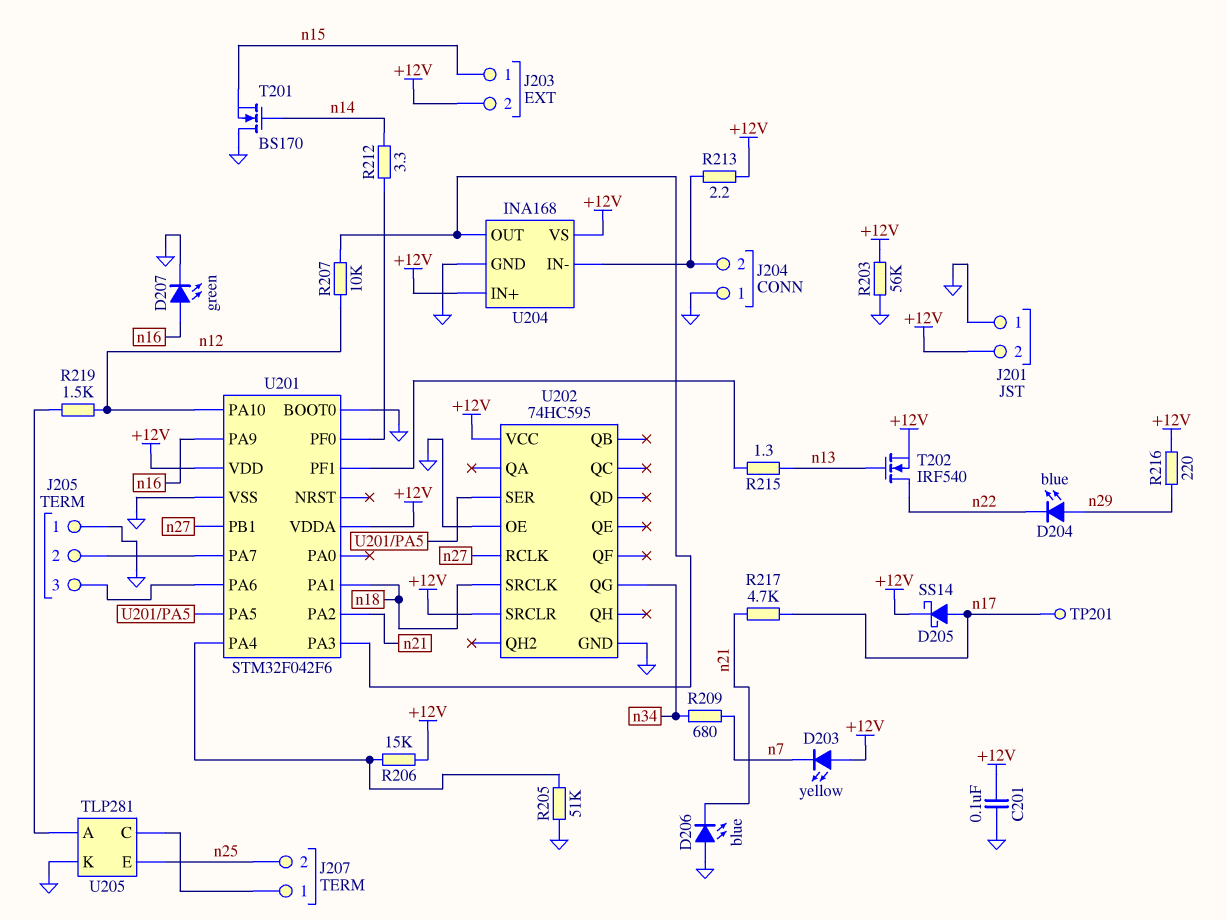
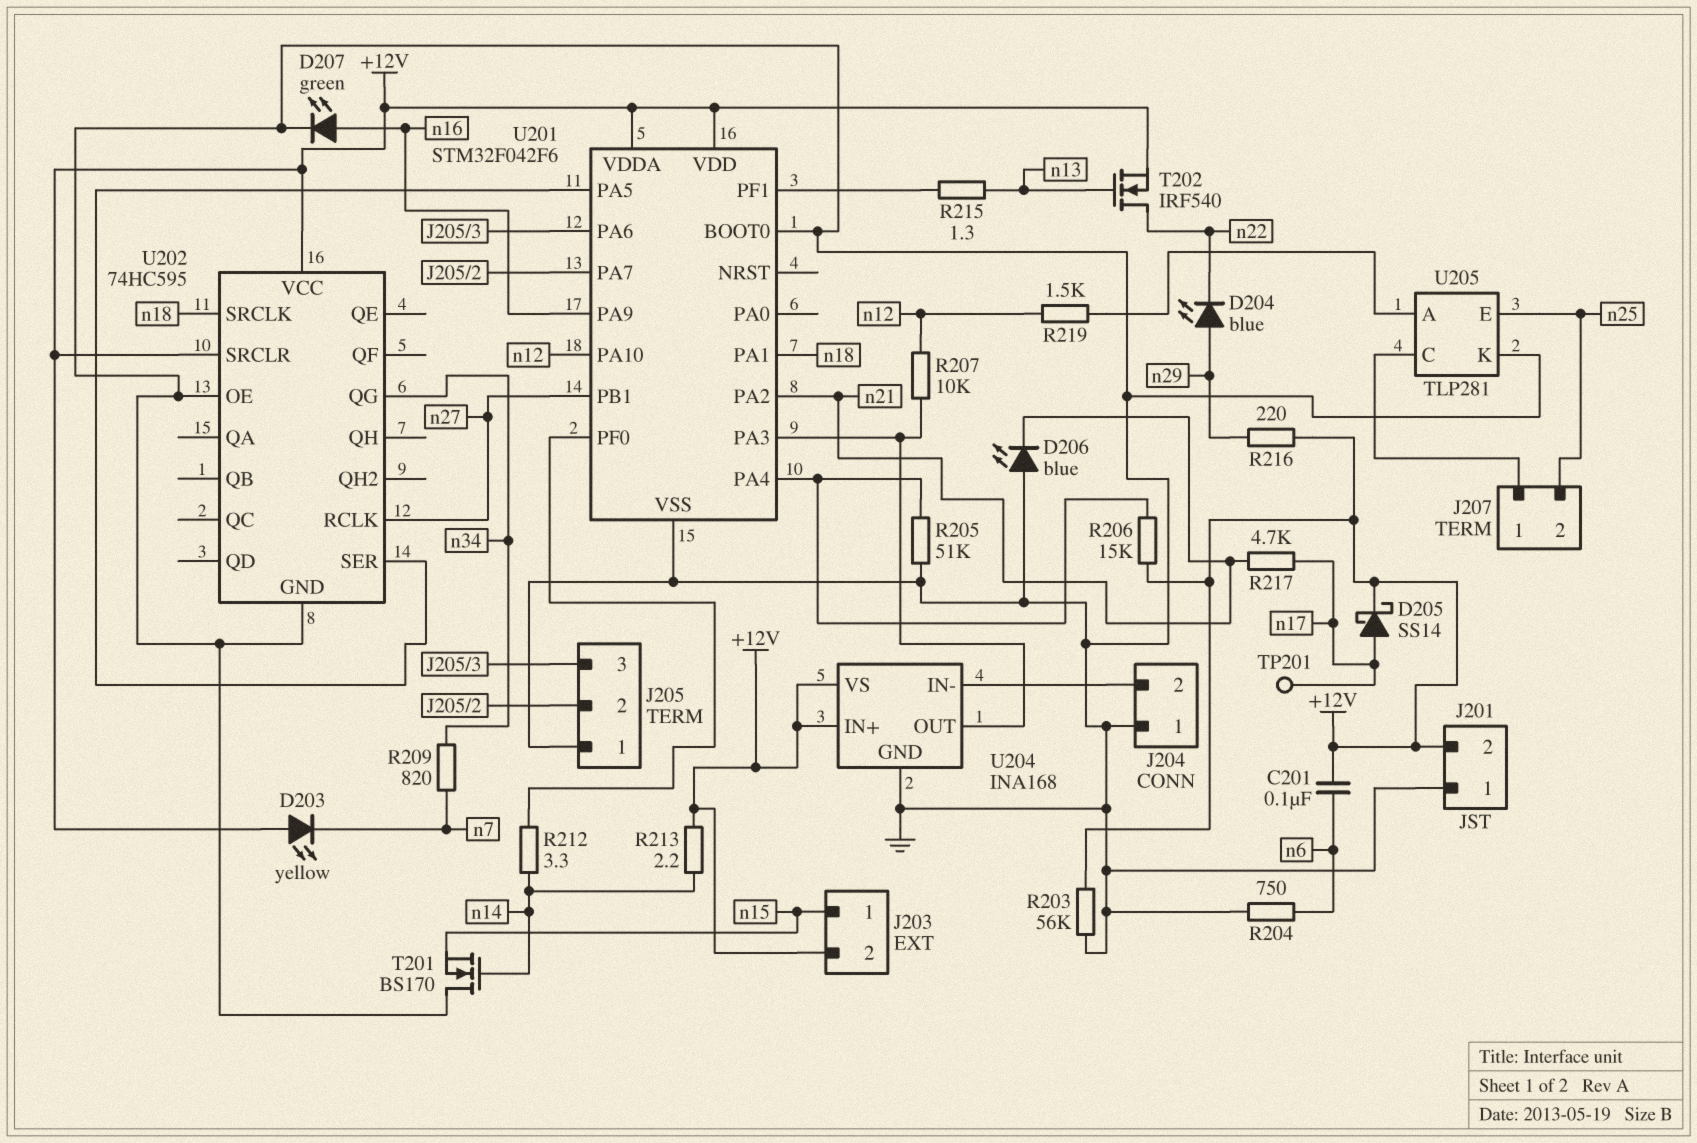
C201: 100nF (+12V, GND) -> 100nF (+12V, n6)
R204: none -> 750 (GND, n6)
R209: 680 (n7, n34) -> 820 (n7, n34)
R213: 2.2 (+12V, J204/2) -> 2.2 (+12V, n14)

